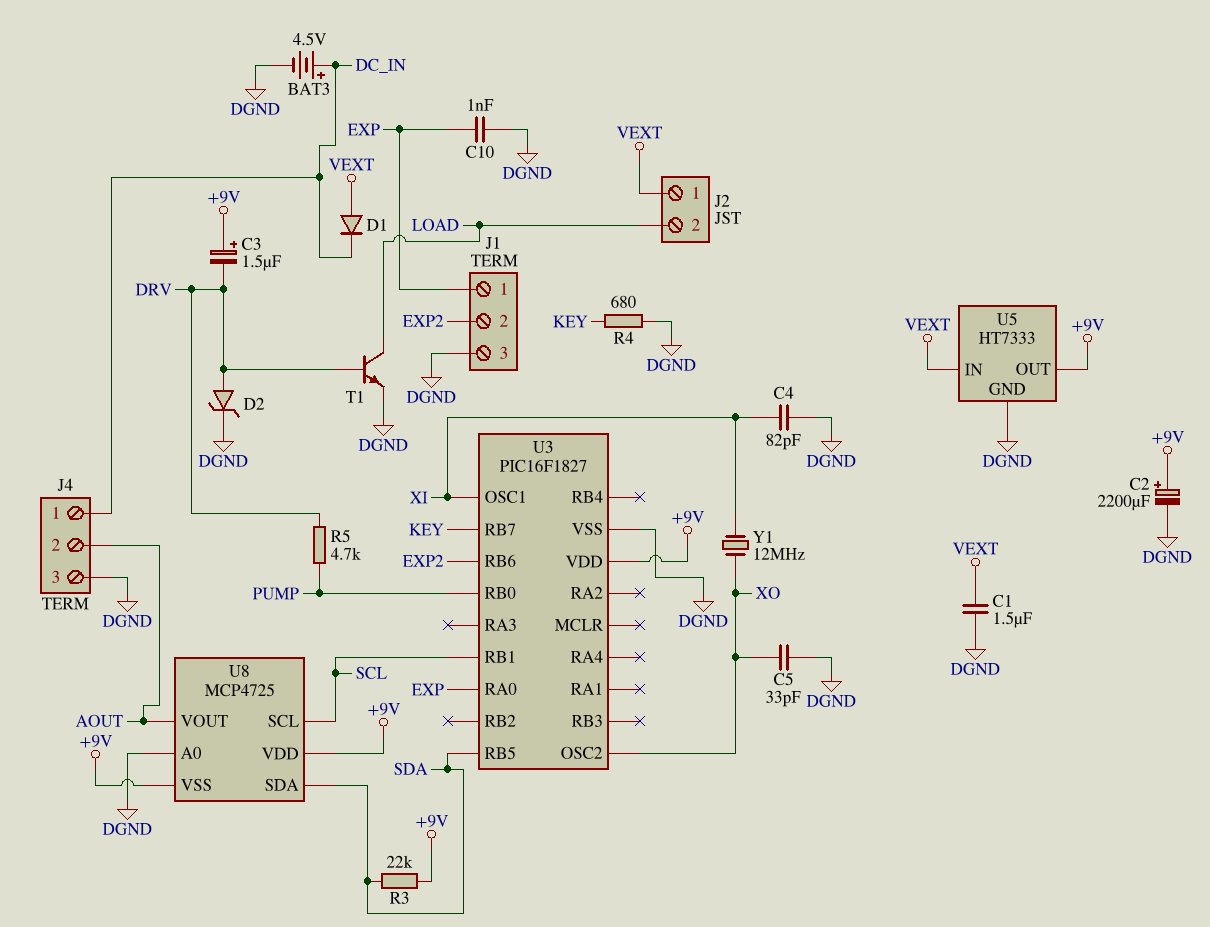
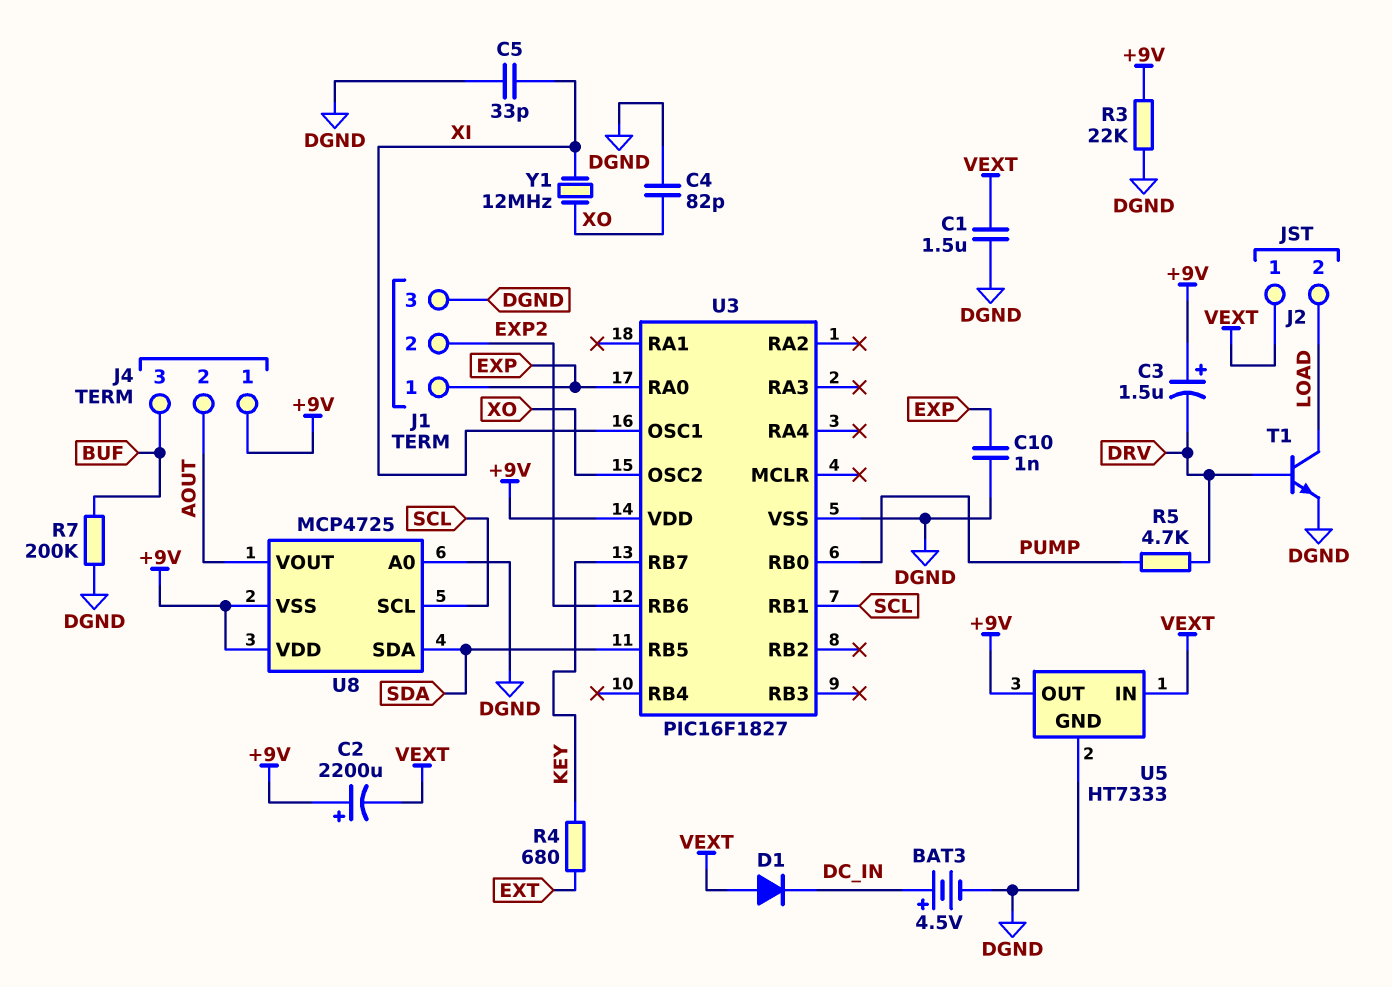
C2: 2200uF (plus +9V, minus DGND) -> 2200uF (plus +9V, minus VEXT)
C4: 82pF (DGND, XI) -> 82pF (DGND, XO)
C5: 33pF (DGND, XO) -> 33pF (DGND, XI)
D2: zener (A DRV, K DGND) -> none
J4 pin 1: DC_IN -> +9V
J4 pin 3: DGND -> BUF
R3: 22k (+9V, SDA) -> 22k (+9V, DGND)
R4: 680 (DGND, KEY) -> 680 (EXT, KEY)
R7: none -> 200k (BUF, DGND)

